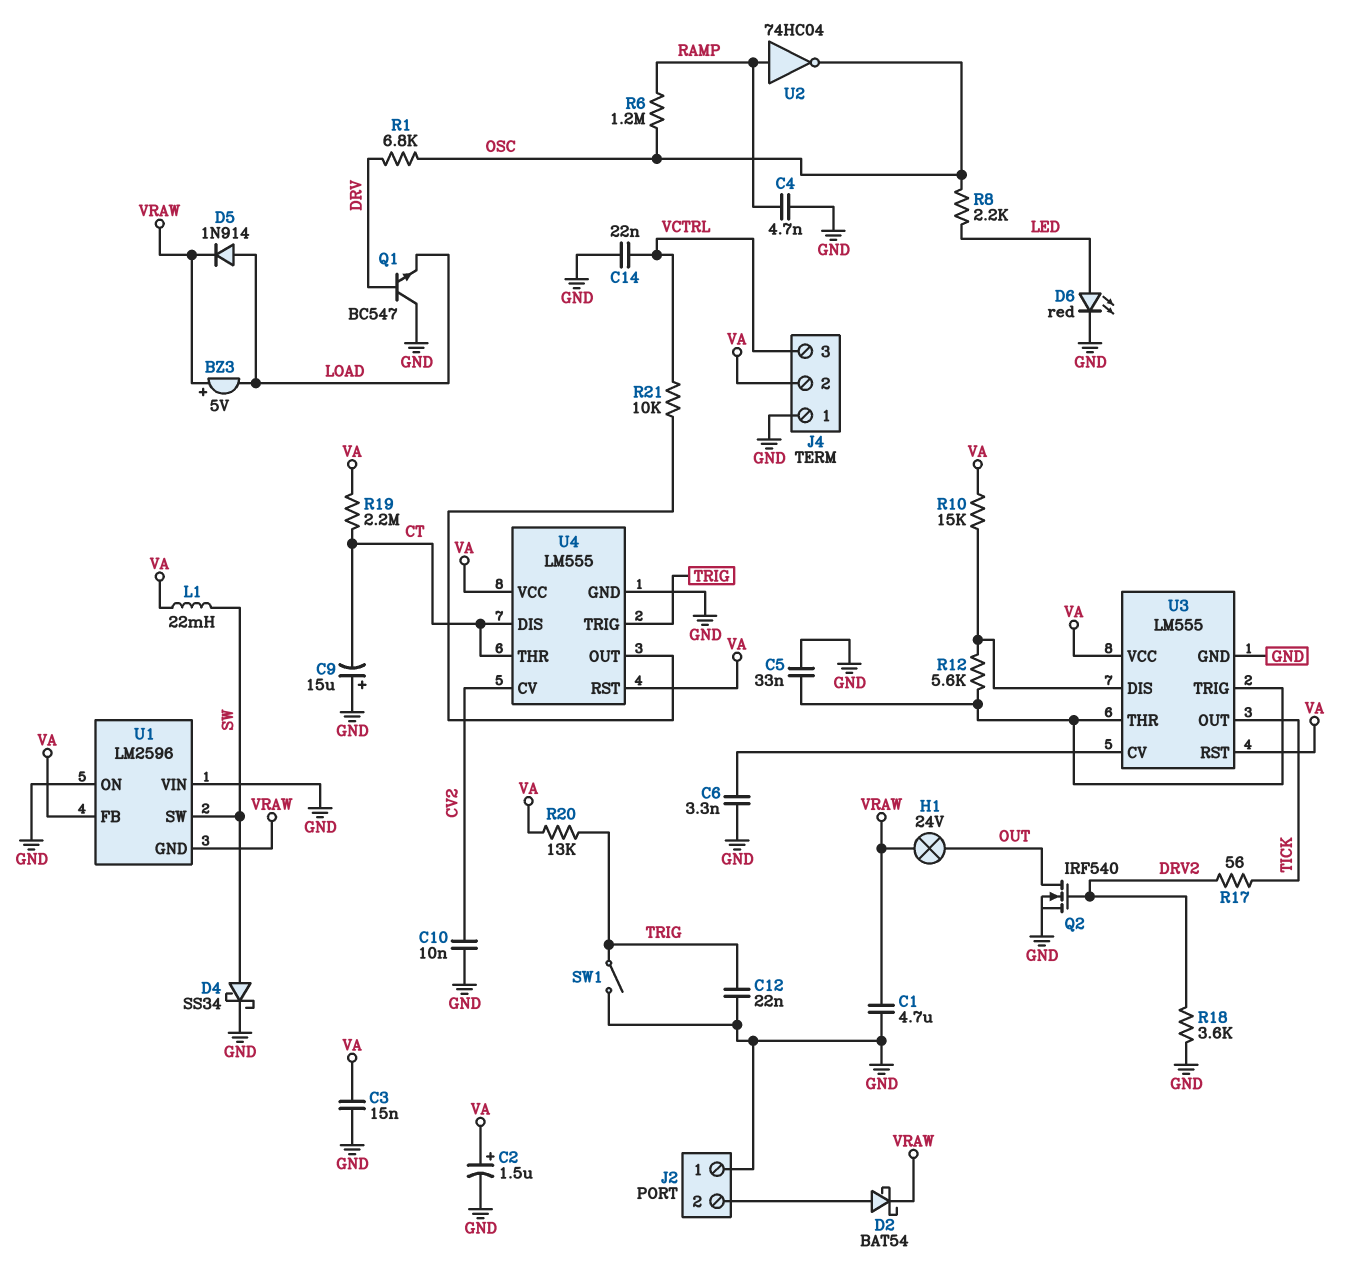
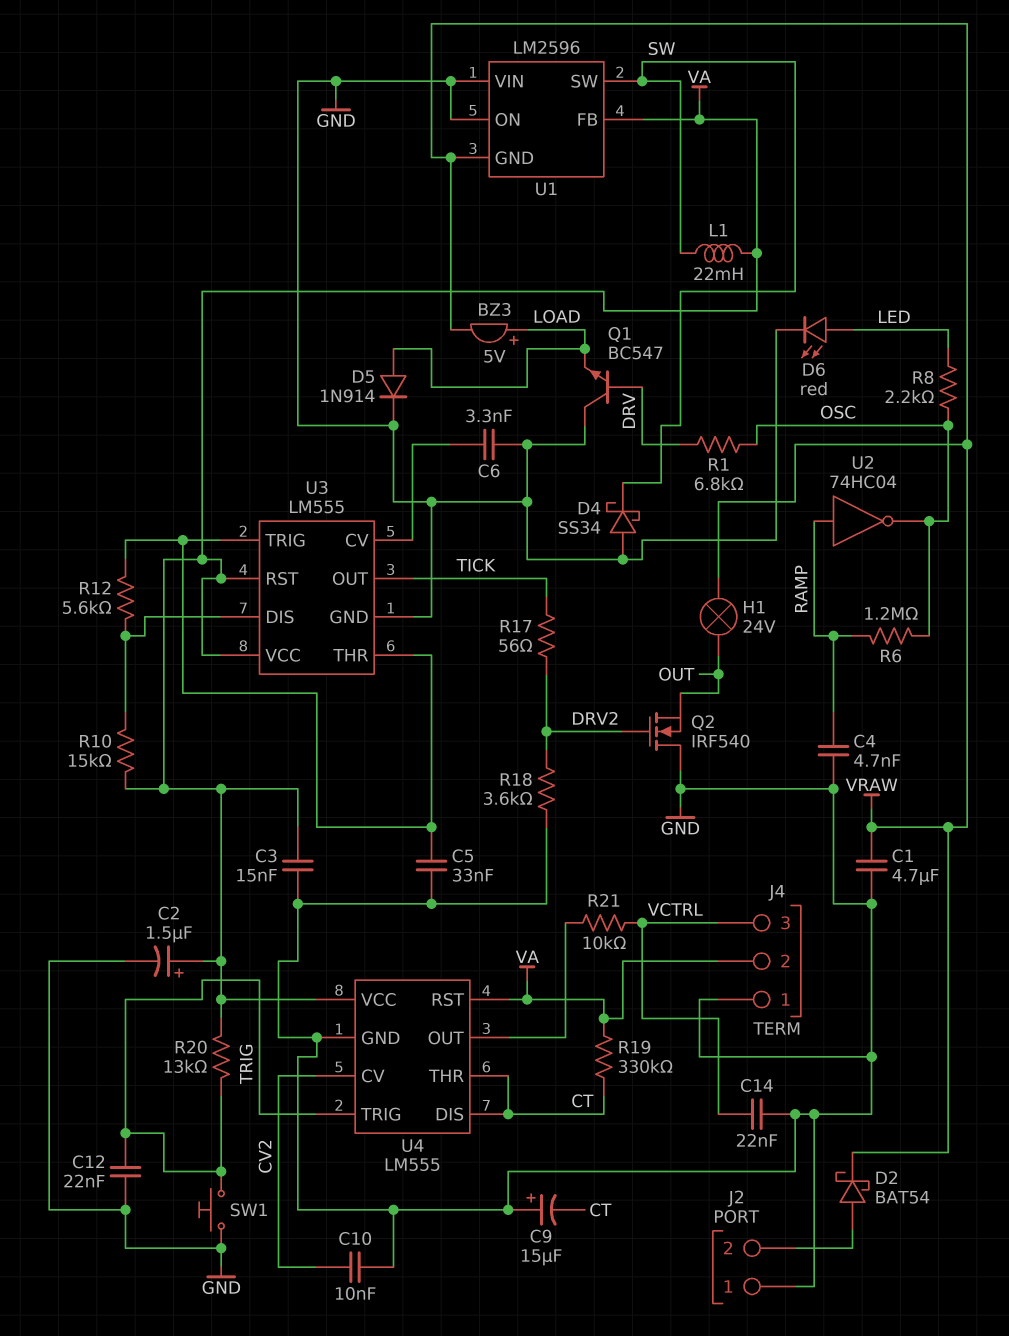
BZ3: buzzer 5V (plus VRAW, minus LOAD) -> buzzer 5V (plus LOAD, minus VRAW)
D4: schottky SS34 (A SW, K GND) -> schottky SS34 (A GND, K SW)
D5: diode 1N914 (A LOAD, K VRAW) -> diode 1N914 (A LOAD, K GND)
Q2: NMOS IRF540 (G DRV2, D OUT, S GND) -> NMOS IRF540 (G DRV2, D GND, S OUT)
R19: 2.2M (CT, VA) -> 330k (CT, VA)
SW1: switch (GND, TRIG) -> button (GND, TRIG)

